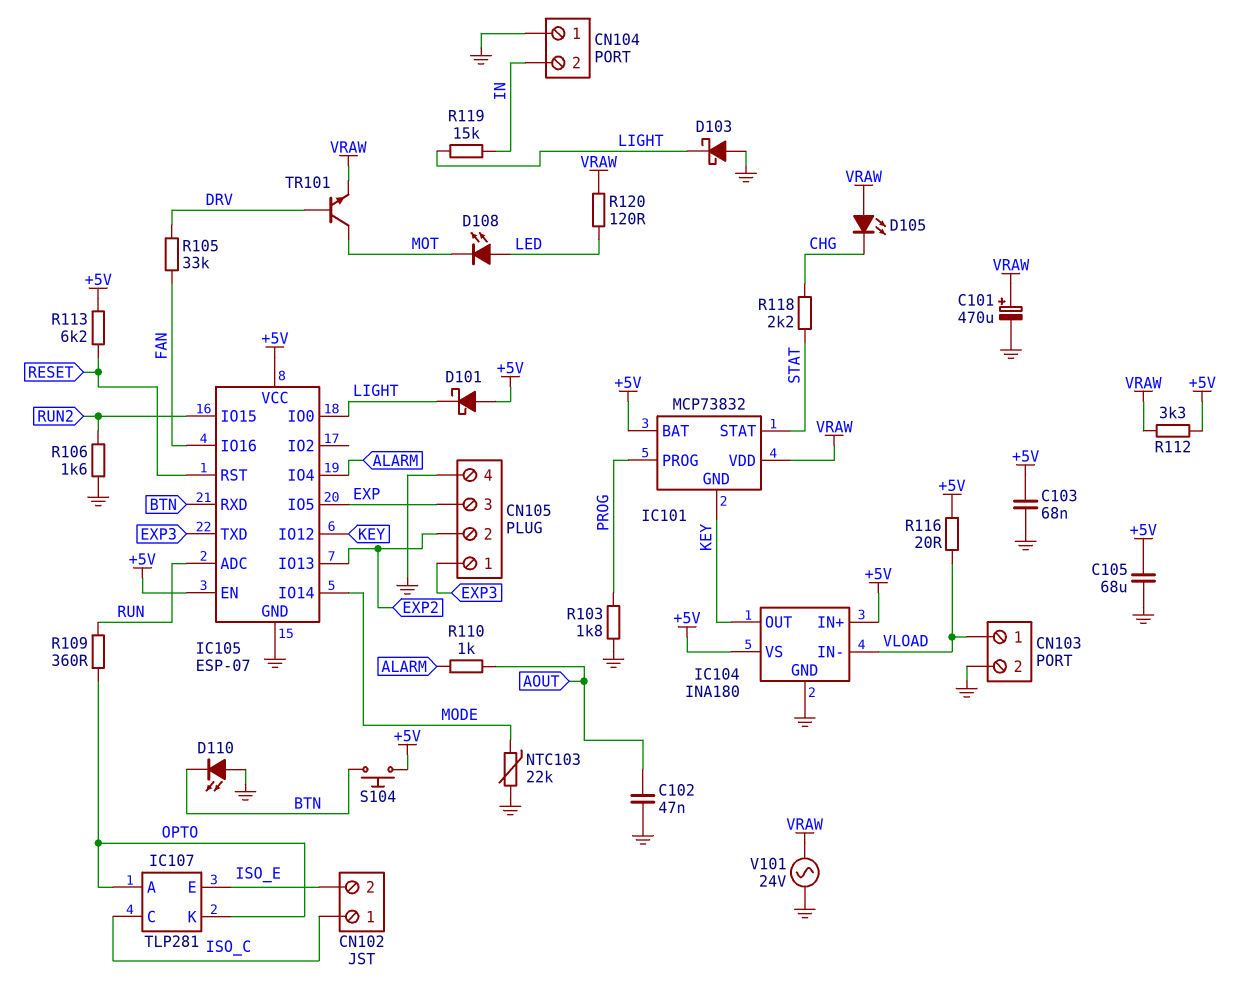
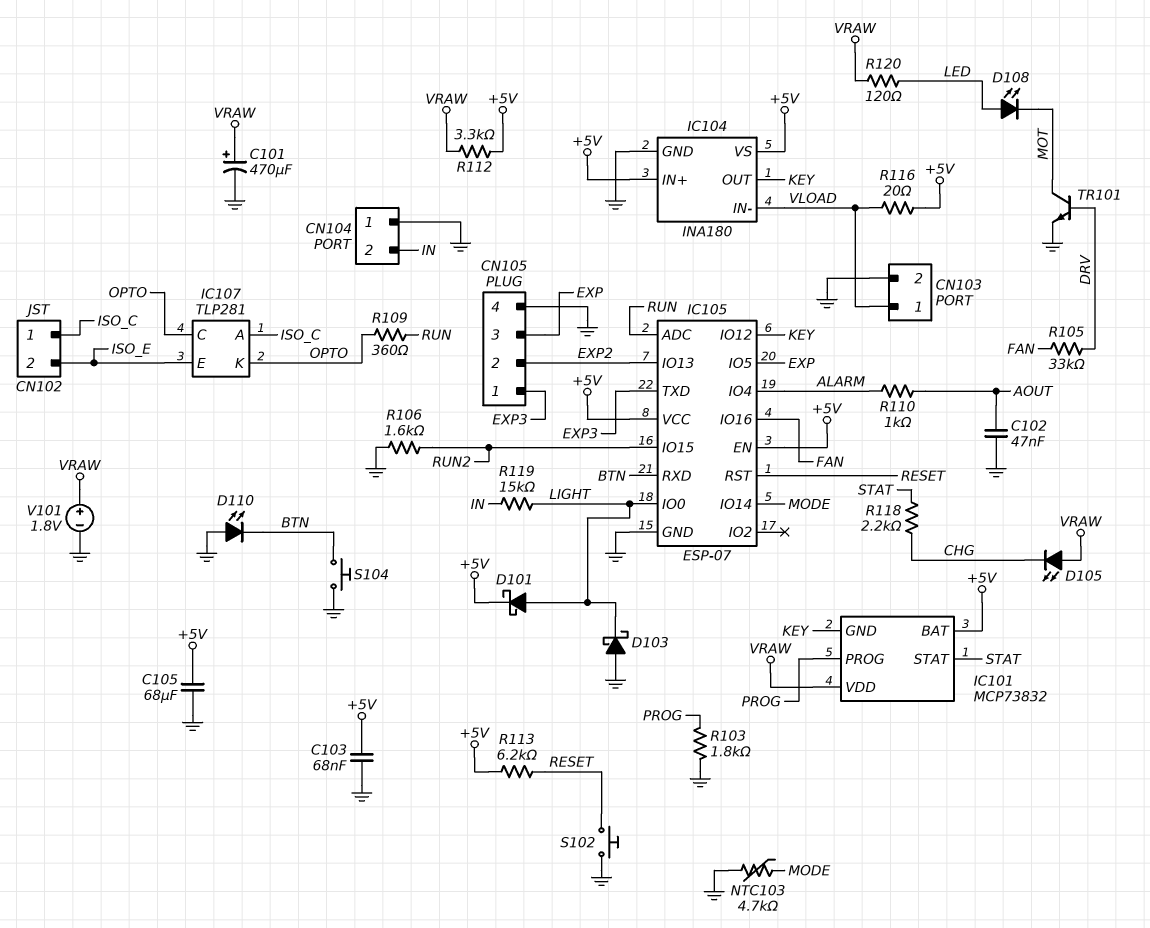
D101: schottky (A +5V, K LIGHT) -> schottky (A LIGHT, K +5V)
IC107 pin A: OPTO -> ISO_C
IC107 pin C: ISO_C -> OPTO
NTC103: 22k (GND, MODE) -> 4.7k (GND, MODE)
S102: none -> button (GND, RESET)
S104: button (+5V, BTN) -> button (BTN, GND)
TR101: NPN (B DRV, C MOT, E VRAW) -> NPN (B DRV, C MOT, E GND)
V101: AC 24V (GND, VRAW) -> 1.8V (plus VRAW, minus GND)

